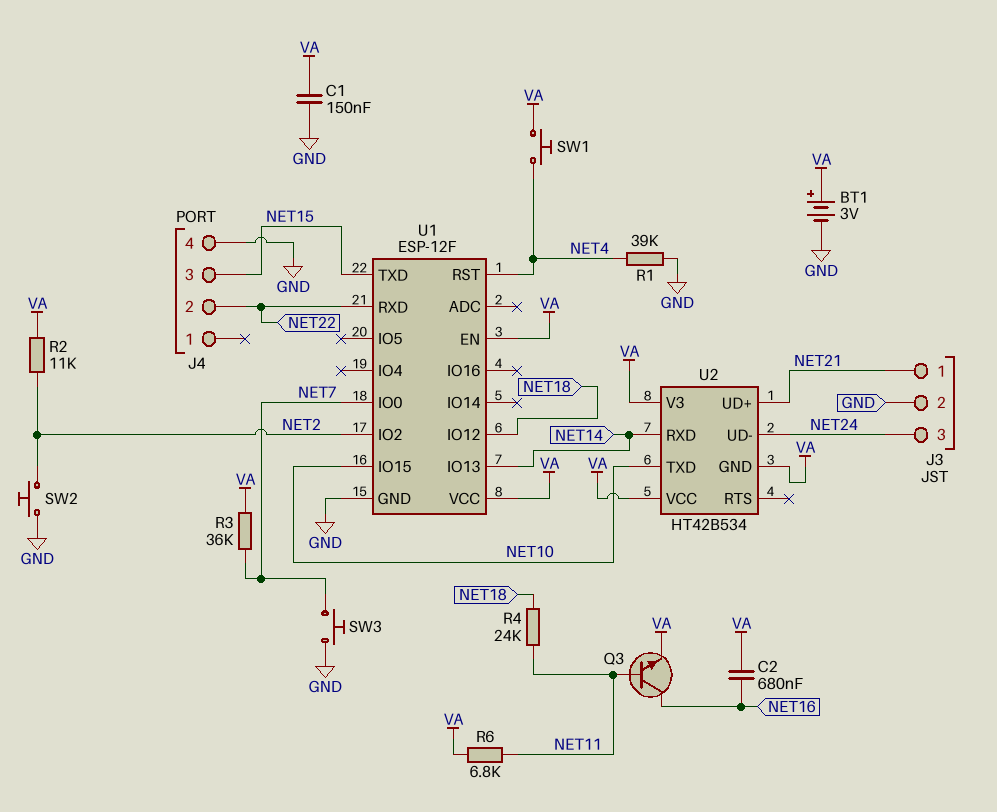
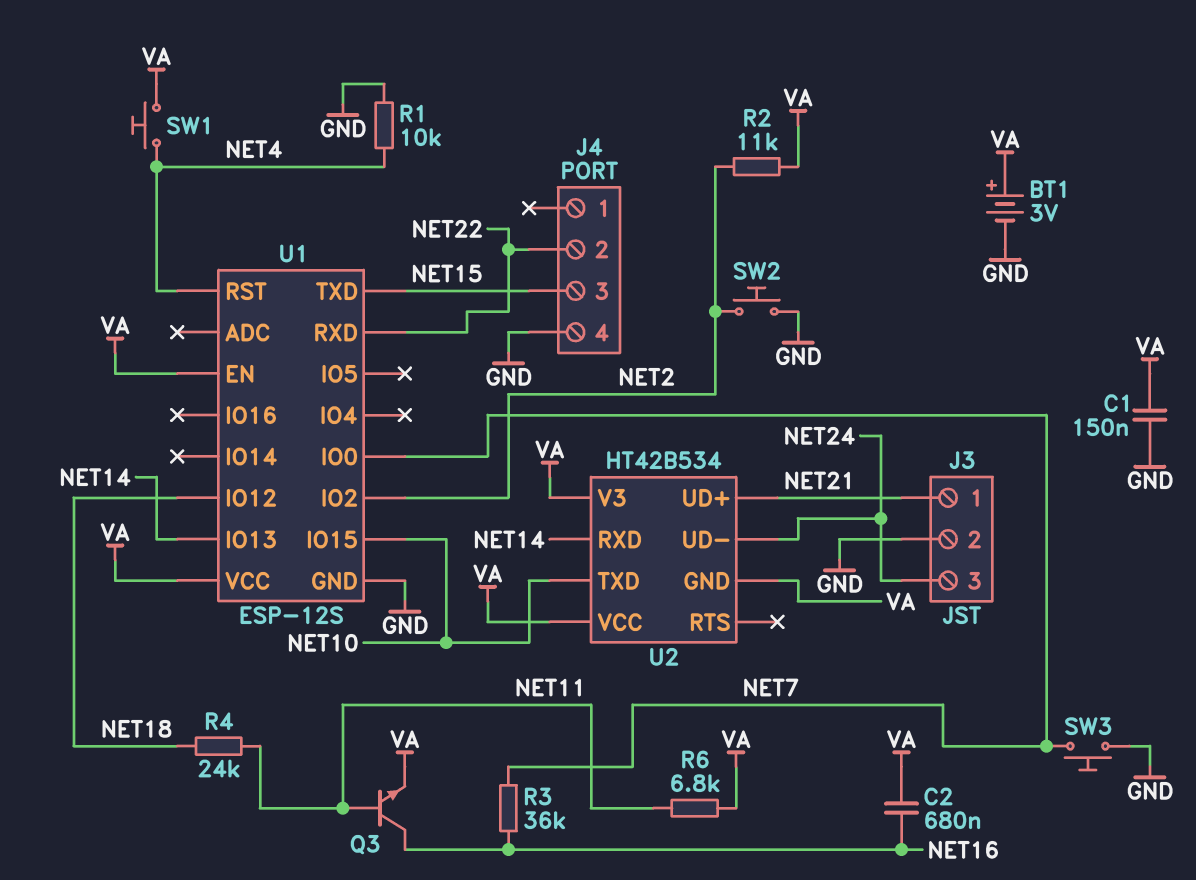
R1: 39k (GND, NET4) -> 10k (GND, NET4)
R3: 36k (NET7, VA) -> 36k (NET7, NET16)
U1: ESP-12F -> ESP-12S

